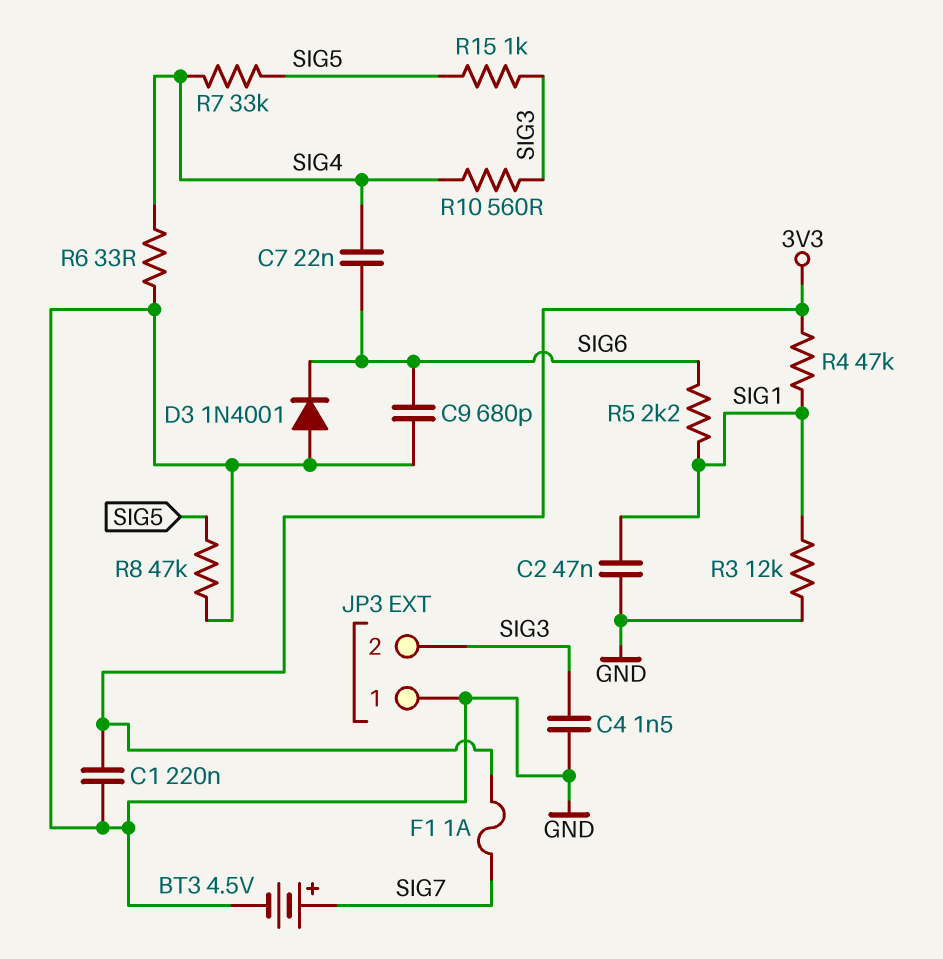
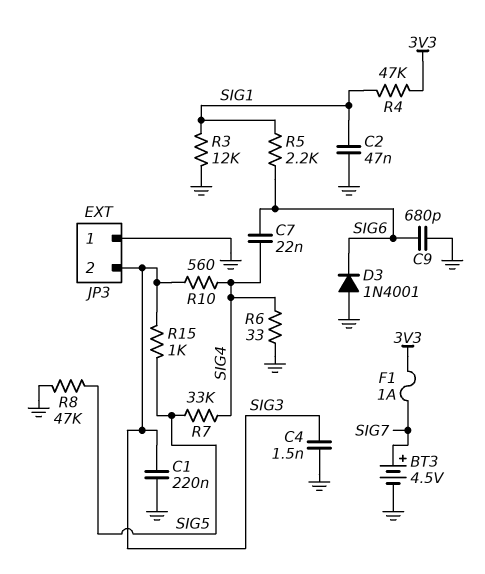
C1: 220nF (3V3, GND) -> 220nF (GND, SIG3)

